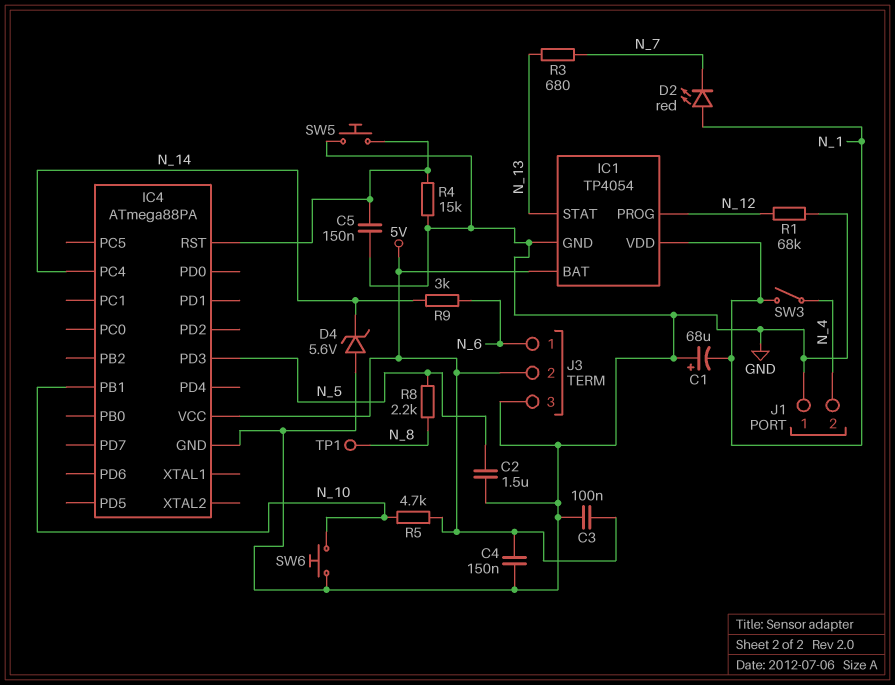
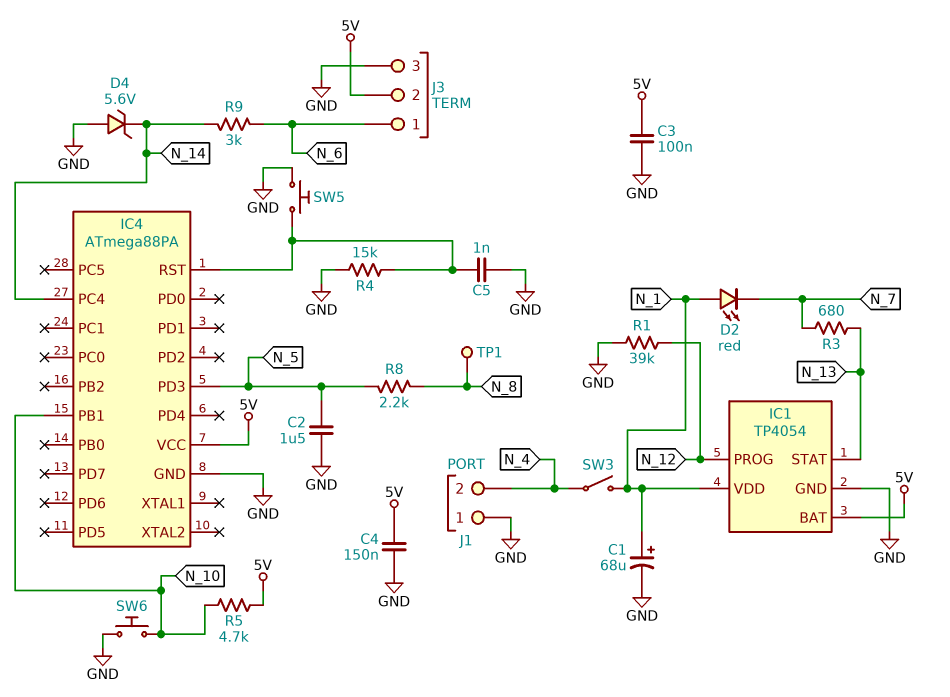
C1: 68uF (plus GND, minus N_1) -> 68uF (plus N_1, minus GND)
C5: 150nF (GND, IC4/RST) -> 1nF (GND, IC4/RST)
R1: 68k (GND, N_12) -> 39k (GND, N_12)

